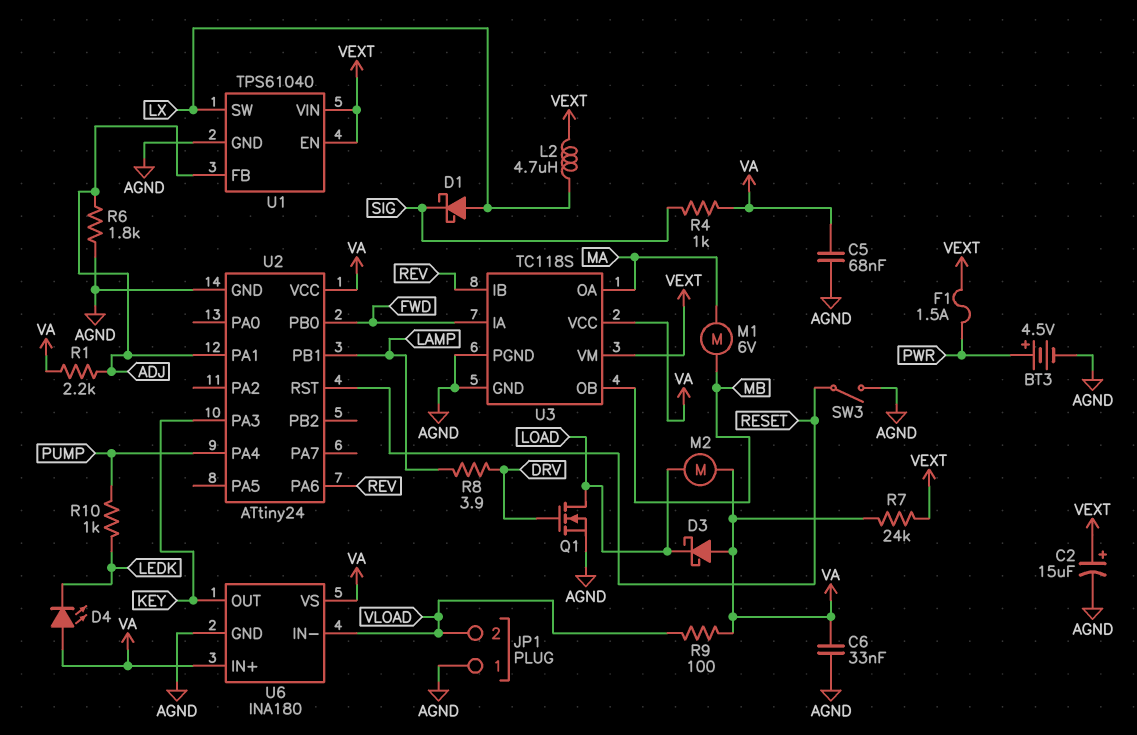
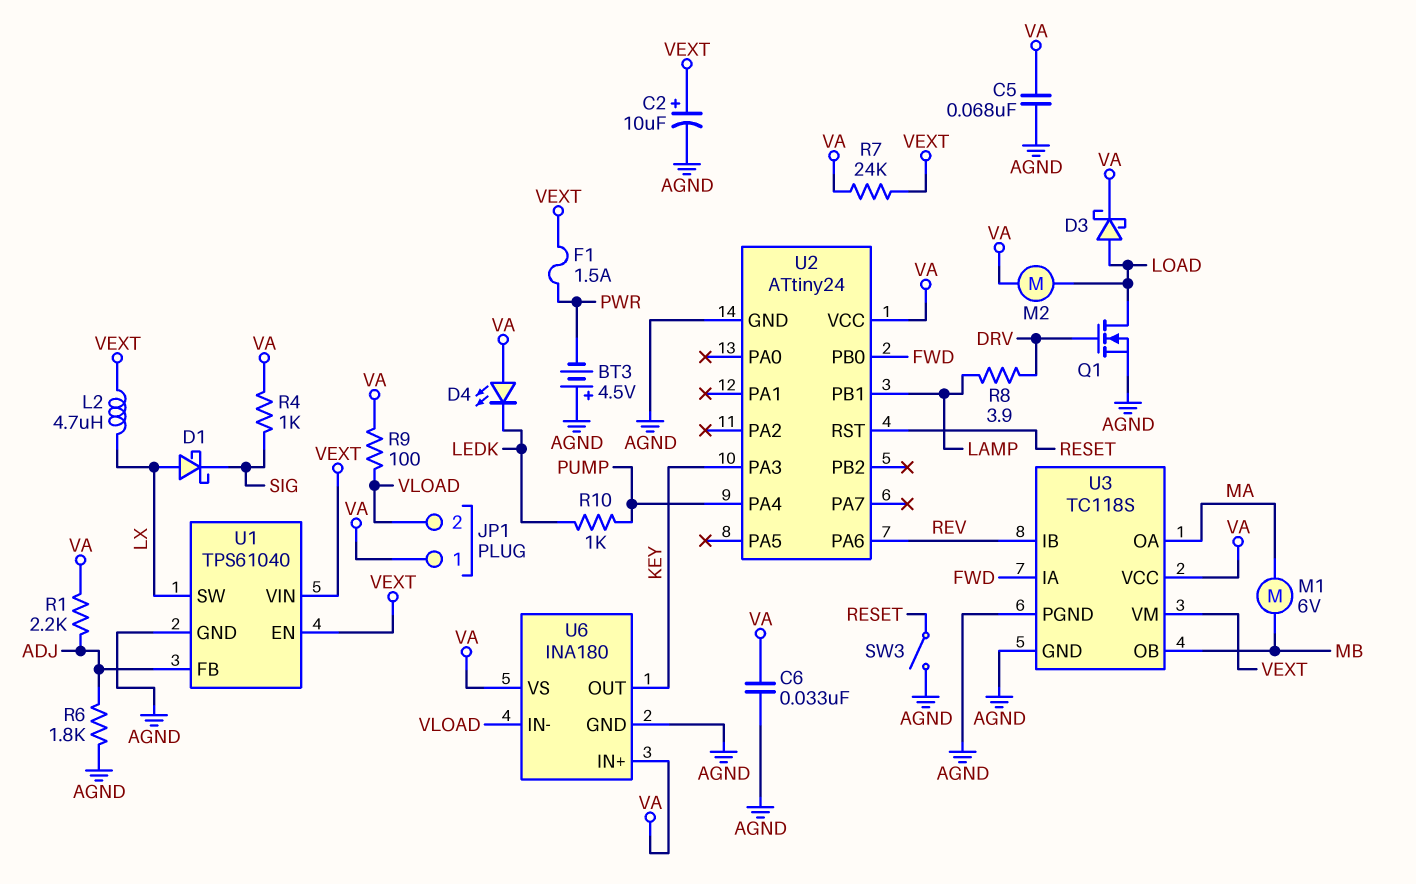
BT3: 4.5V (plus PWR, minus AGND) -> 4.5V (plus AGND, minus PWR)
C2: 15uF (plus VEXT, minus AGND) -> 10uF (plus VEXT, minus AGND)
D3: schottky (A VA, K LOAD) -> schottky (A LOAD, K VA)
JP1 pin 1: AGND -> VA
U2 pin PA1: ADJ -> none

